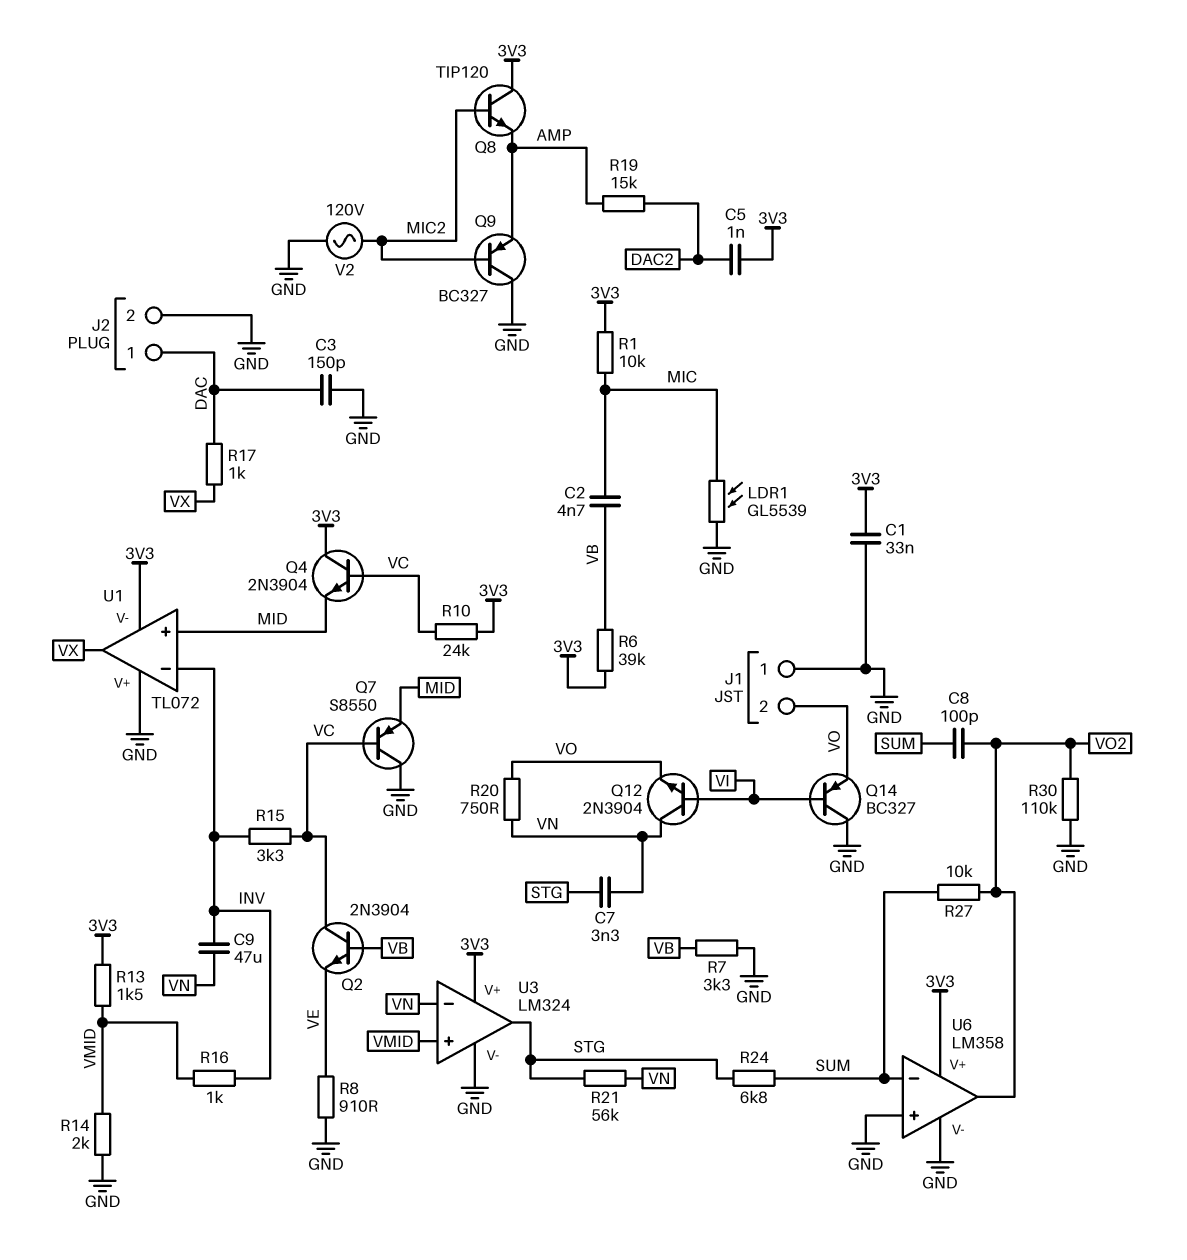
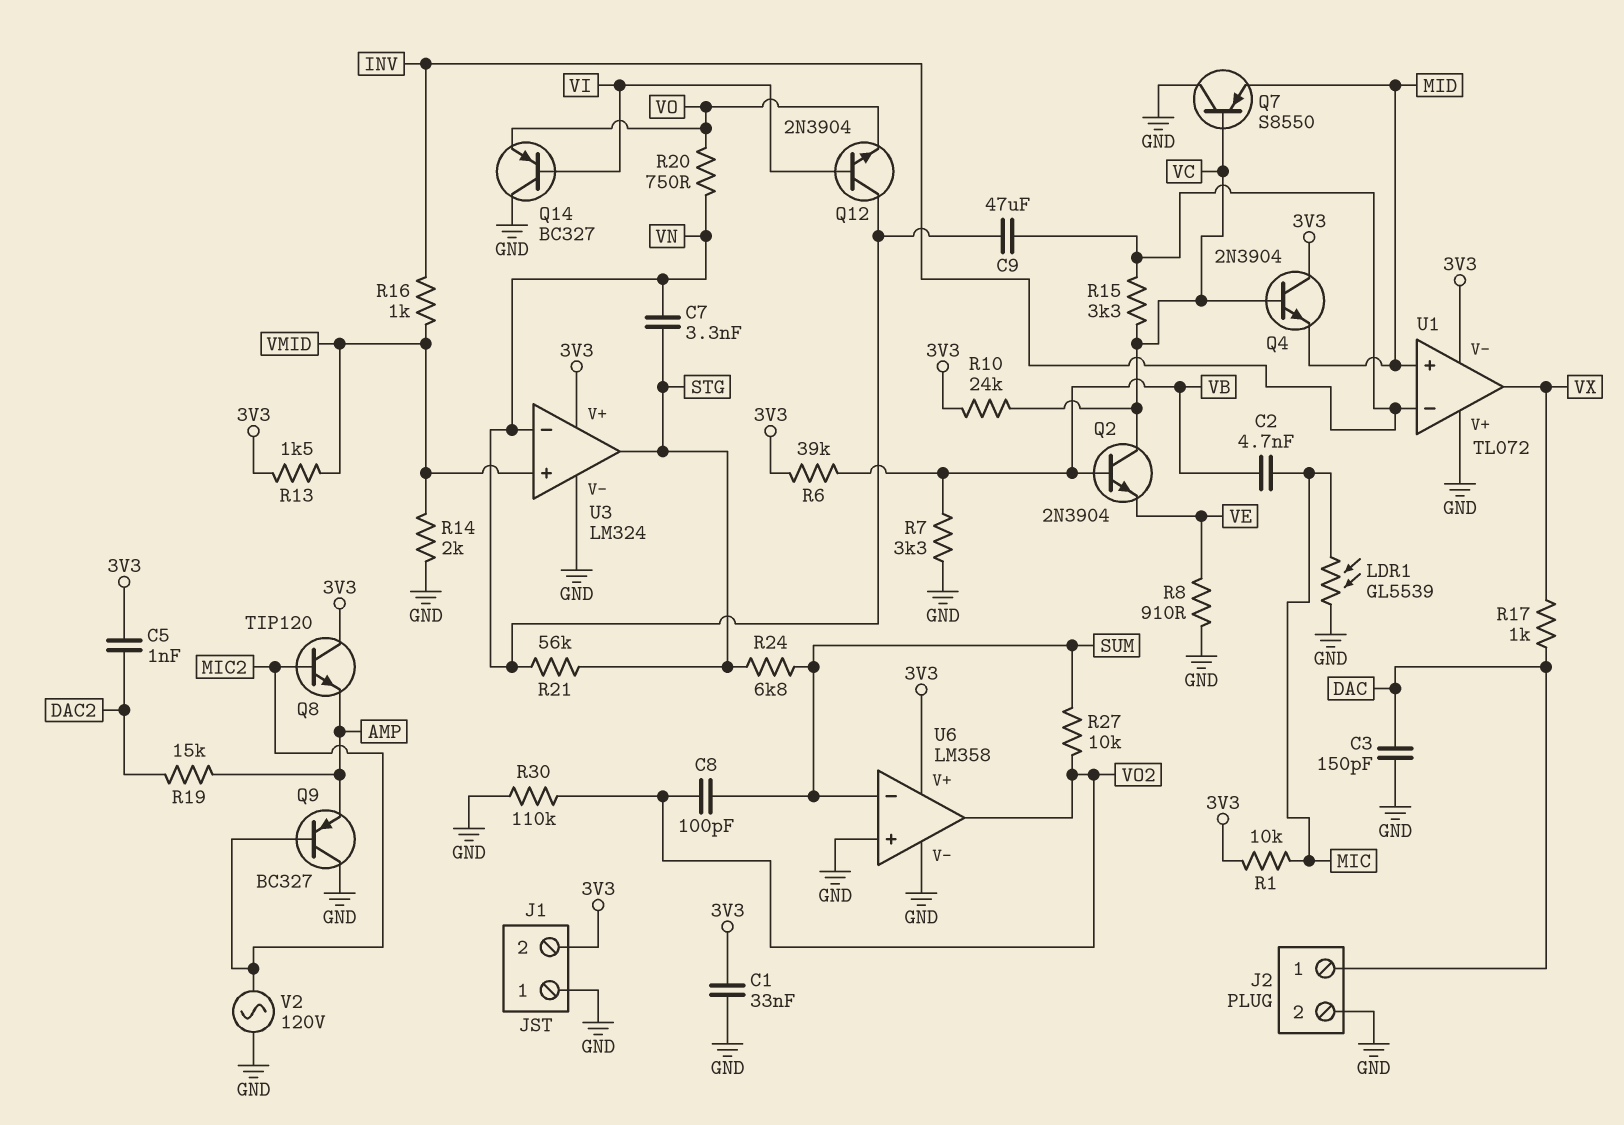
J1 pin 2: VO -> 3V3

